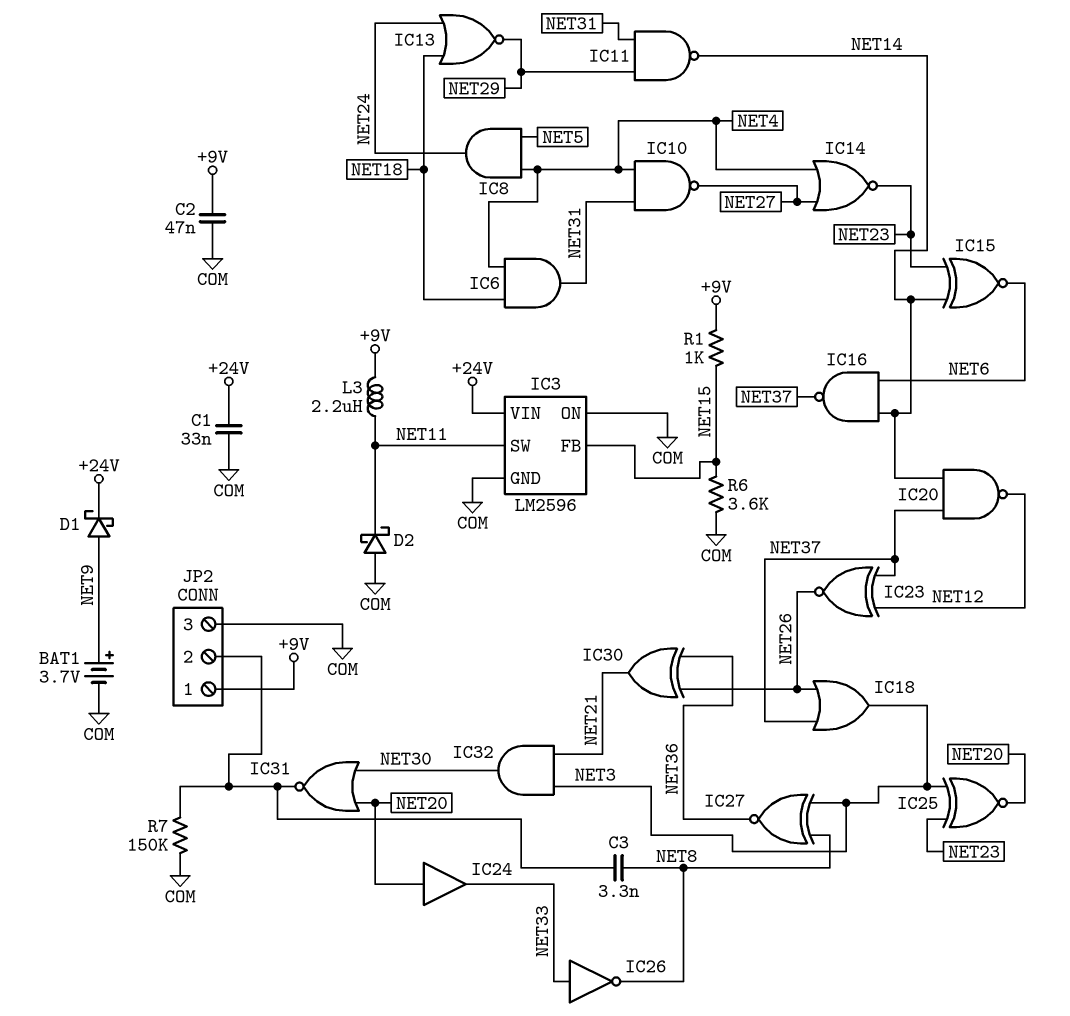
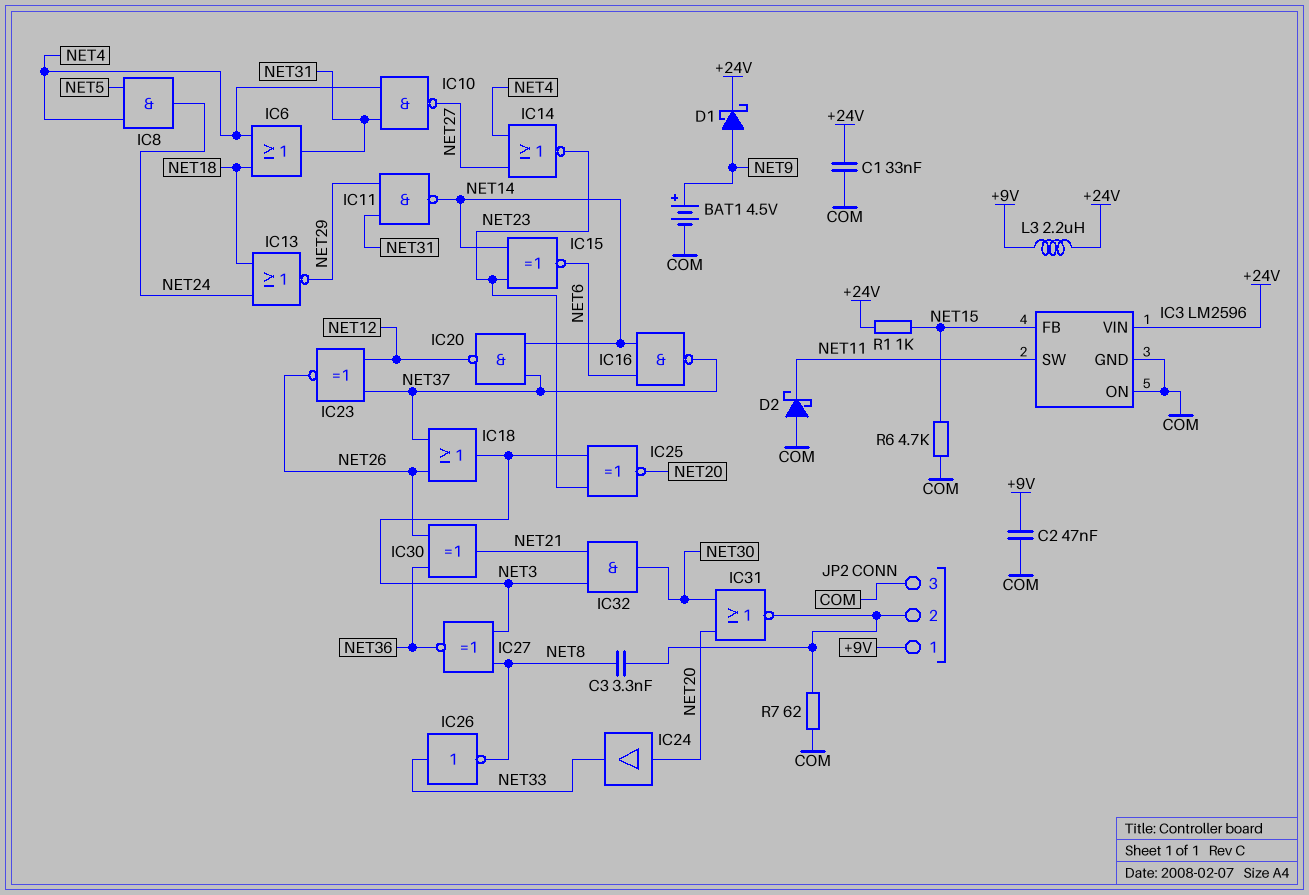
BAT1: 3.7V (plus NET9, minus COM) -> 4.5V (plus NET9, minus COM)
IC6: AND (in NET4, in NET18, out NET31) -> OR (in NET4, in NET18, out NET31)
L3: 2.2uH (+9V, NET11) -> 2.2uH (+9V, +24V)
R1: 1k (+9V, NET15) -> 1k (+24V, NET15)
R6: 3.6k (COM, NET15) -> 4.7k (COM, NET15)
R7: 150k (COM, JP2/2) -> 62 (COM, JP2/2)

